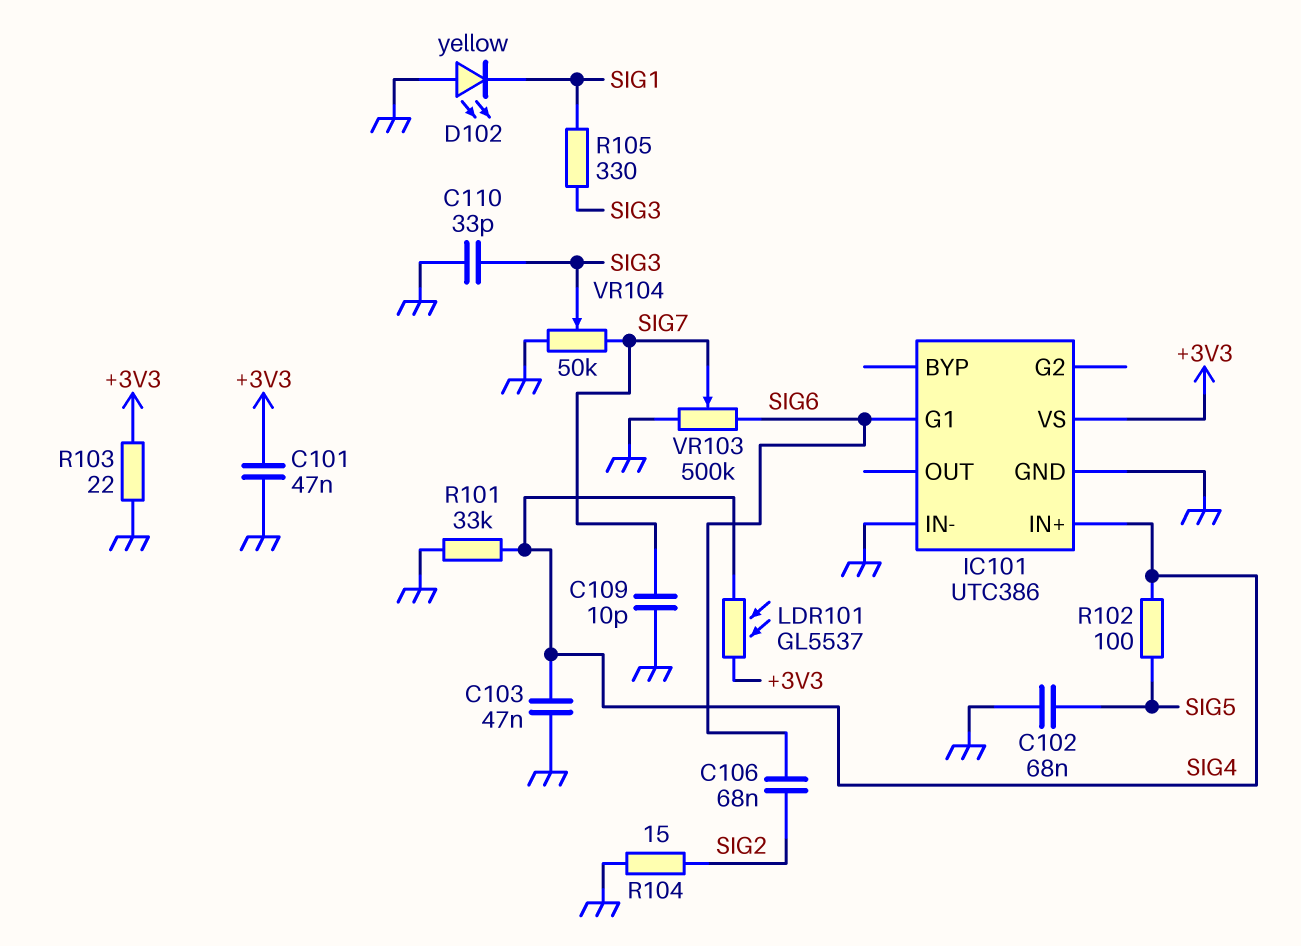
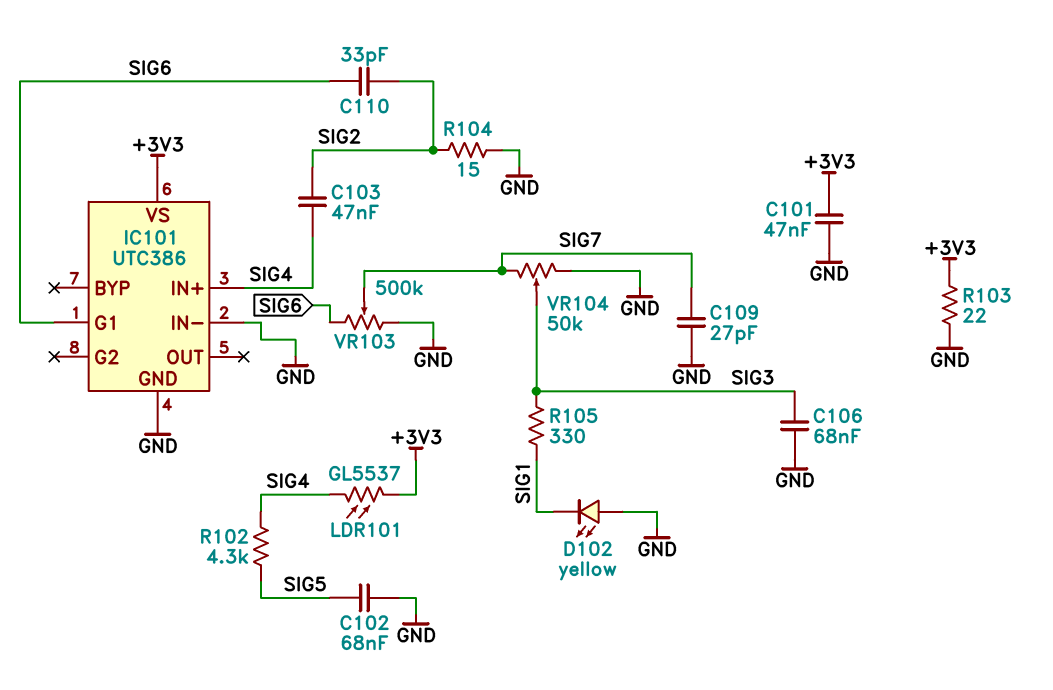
C103: 47nF (GND, SIG4) -> 47nF (SIG2, SIG4)
C106: 68nF (SIG2, SIG6) -> 68nF (GND, SIG3)
C109: 10pF (GND, SIG7) -> 27pF (GND, SIG7)
C110: 33pF (GND, SIG3) -> 33pF (SIG2, SIG6)
R101: 33k (GND, SIG4) -> none
R102: 100 (SIG4, SIG5) -> 4.3k (SIG4, SIG5)

